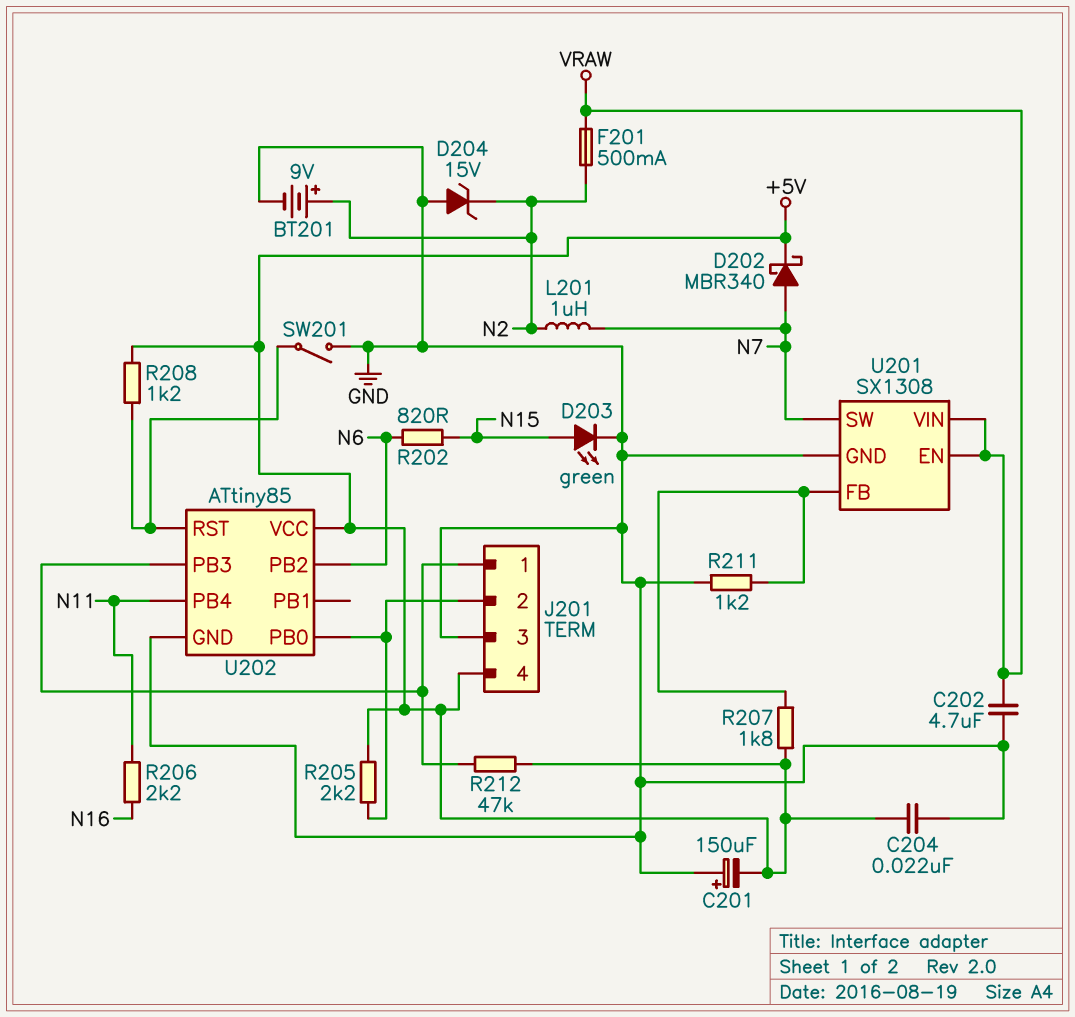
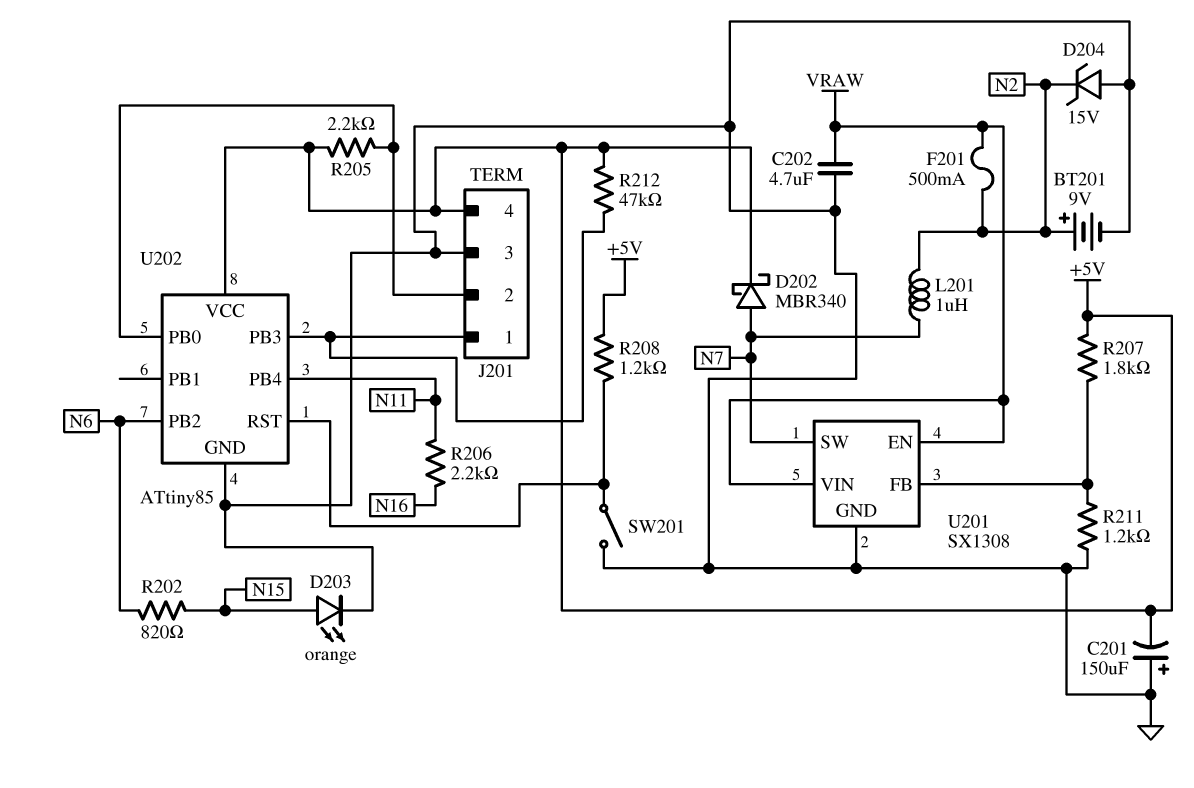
C204: 22nF (+5V, GND) -> none
D203: LED green (A N15, K GND) -> LED orange (A N15, K GND)

